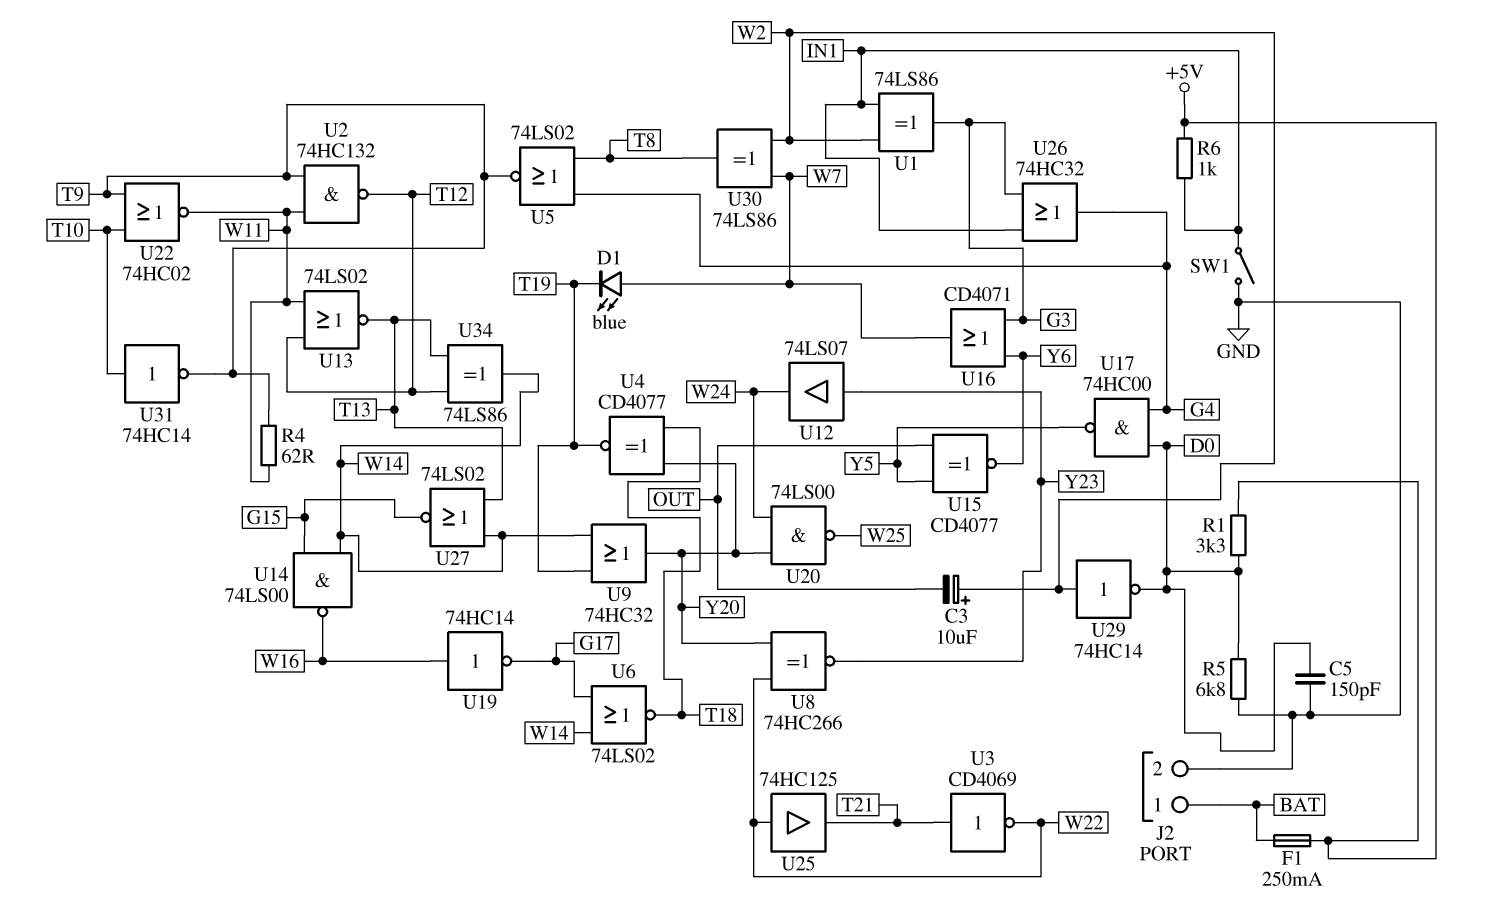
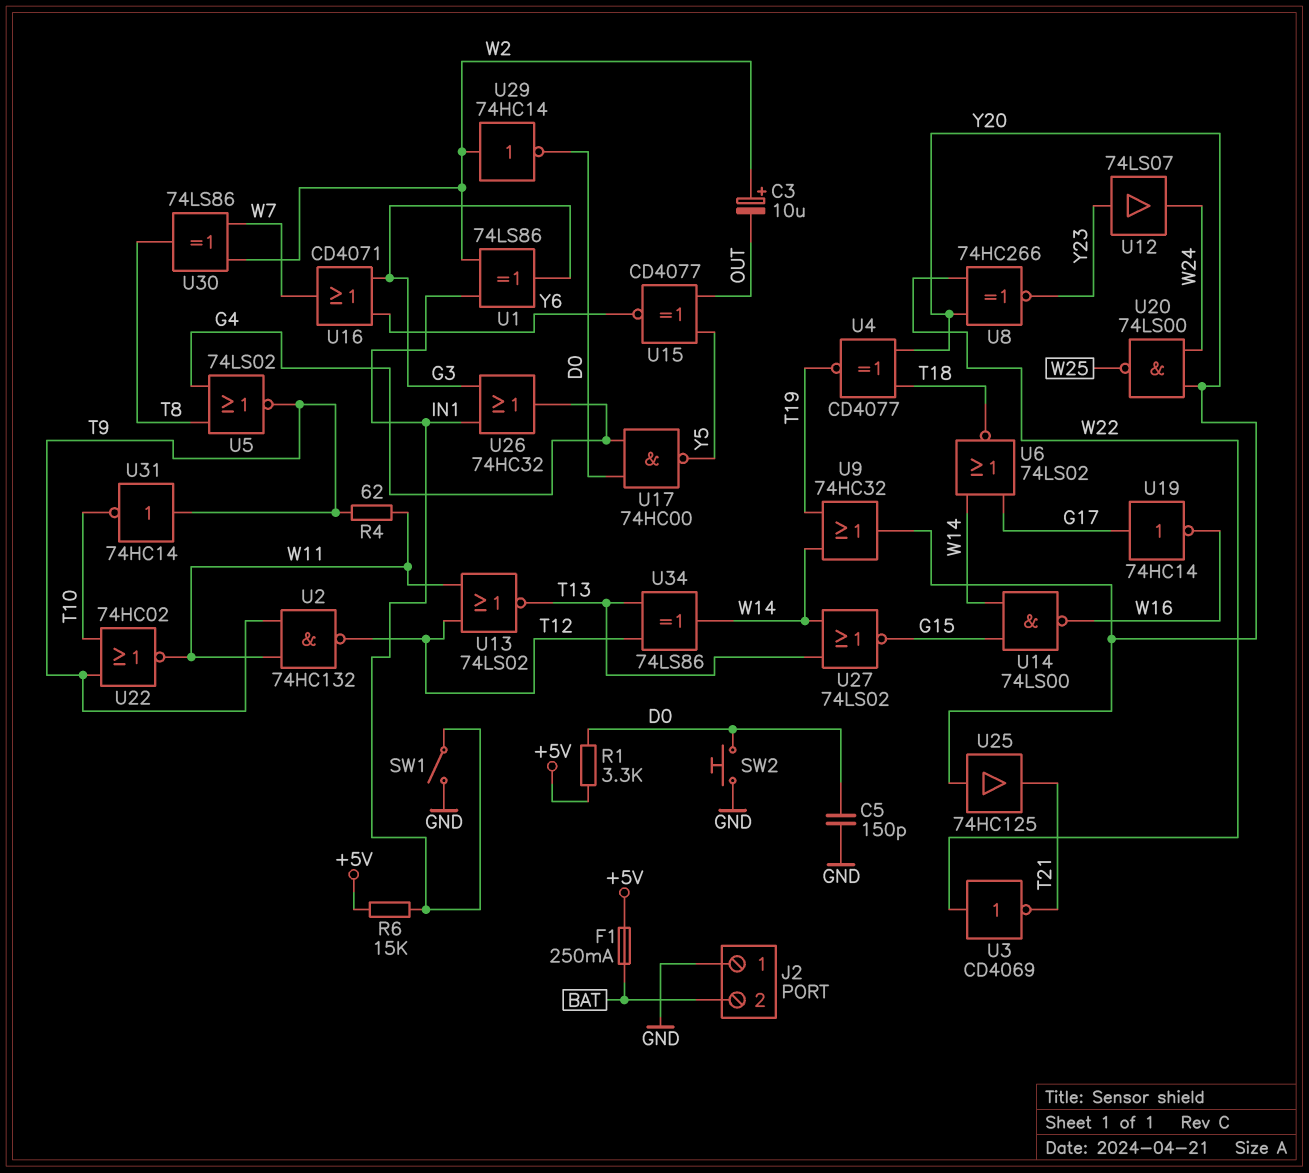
D1: LED blue (A W7, K T19) -> none
J2 pin 1: BAT -> GND
J2 pin 2: GND -> BAT
R5: 6.8k (D0, GND) -> none
R6: 1k (+5V, IN1) -> 15k (+5V, IN1)
SW2: none -> button (D0, GND)
U3: NOT CD4069 (in T21, out W22) -> NOT CD4069 (in W22, out T21)
U19: NOT 74HC14 (in W16, out G17) -> NOT 74HC14 (in G17, out W16)
U25: buffer 74HC125 (in W22, out T21) -> buffer 74HC125 (in Y20, out T21)
U31: NOT 74HC14 (in T10, out T9) -> NOT 74HC14 (in T9, out T10)

